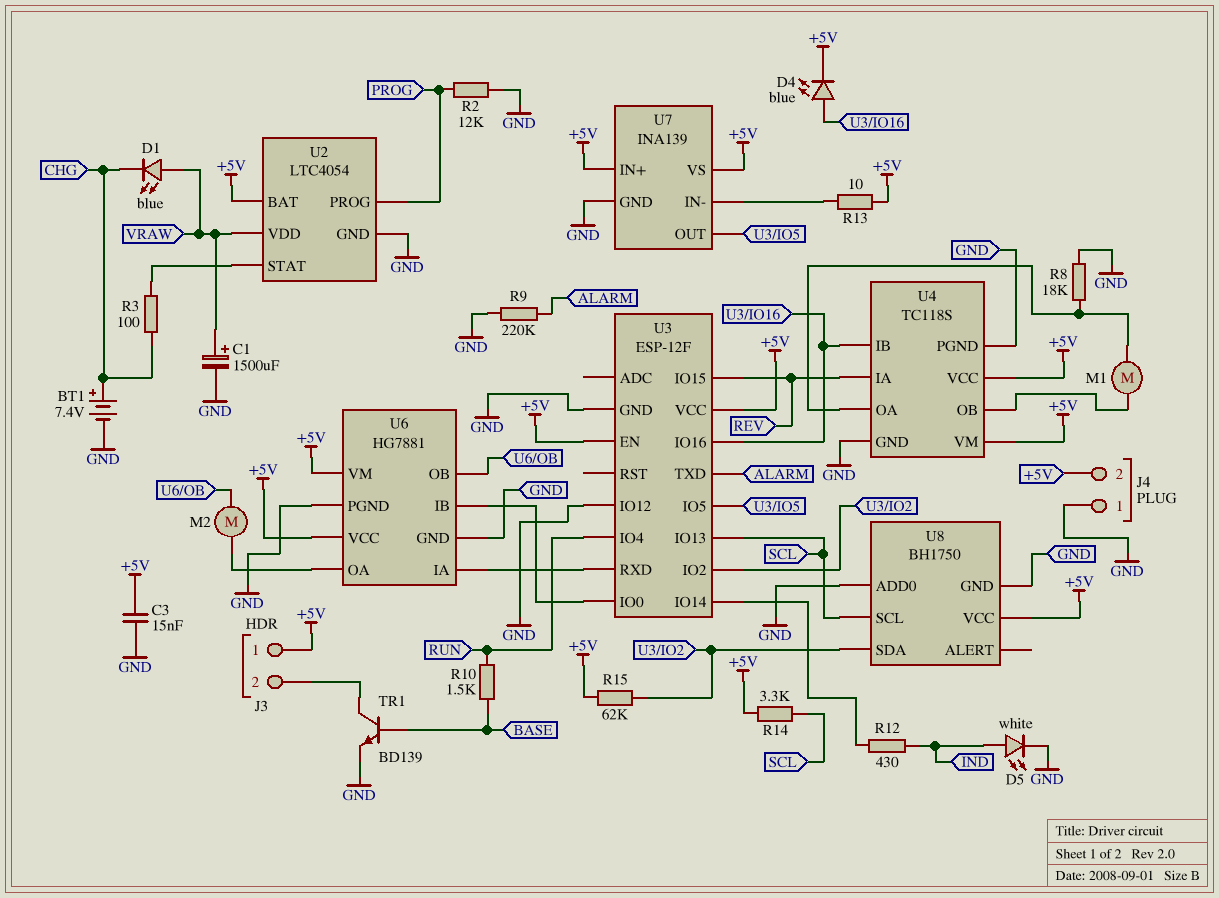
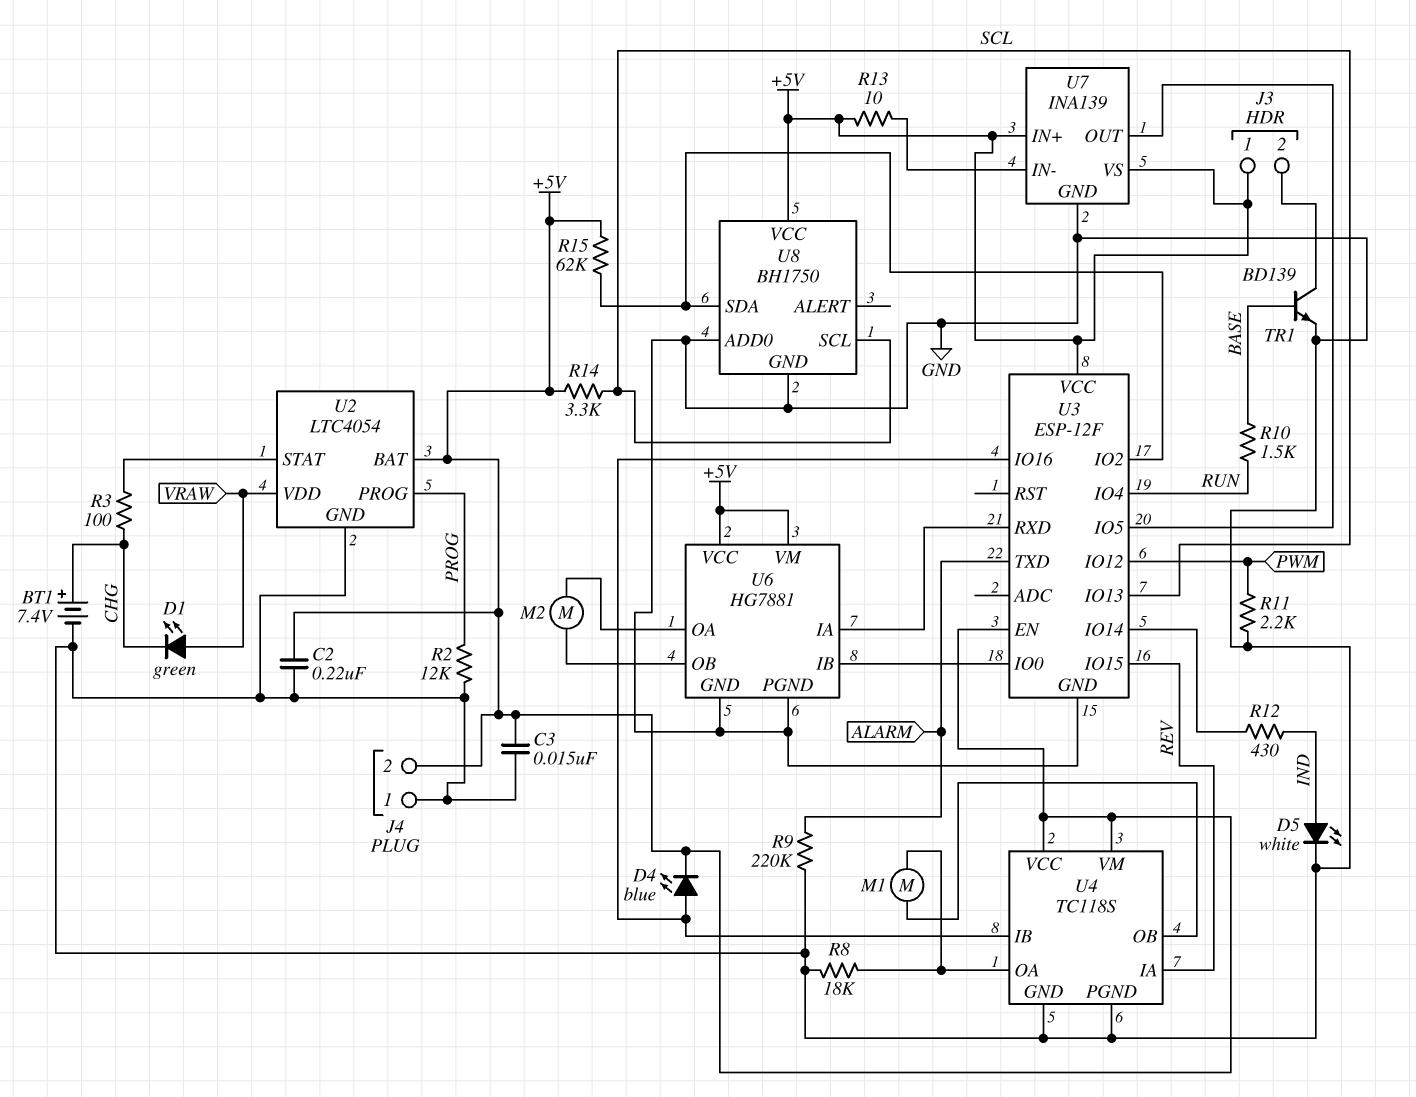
C1: 1500uF (plus VRAW, minus GND) -> none
C2: none -> 220nF (+5V, GND)
D1: LED blue (A VRAW, K CHG) -> LED green (A VRAW, K CHG)
R11: none -> 2.2k (GND, PWM)
U3 pin IO12: GND -> PWM

